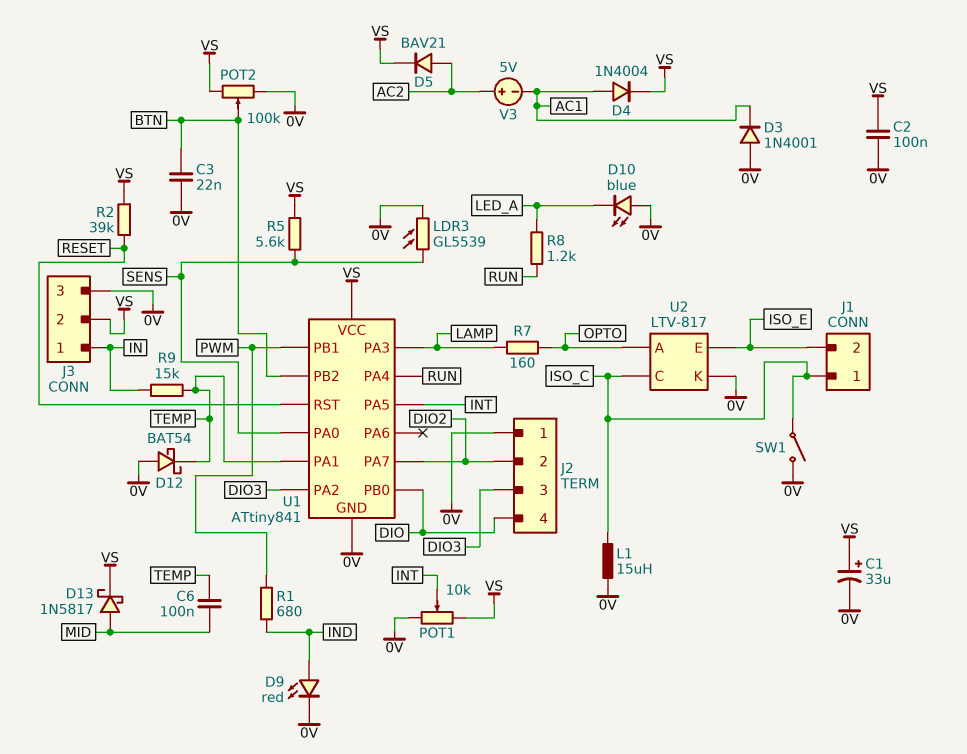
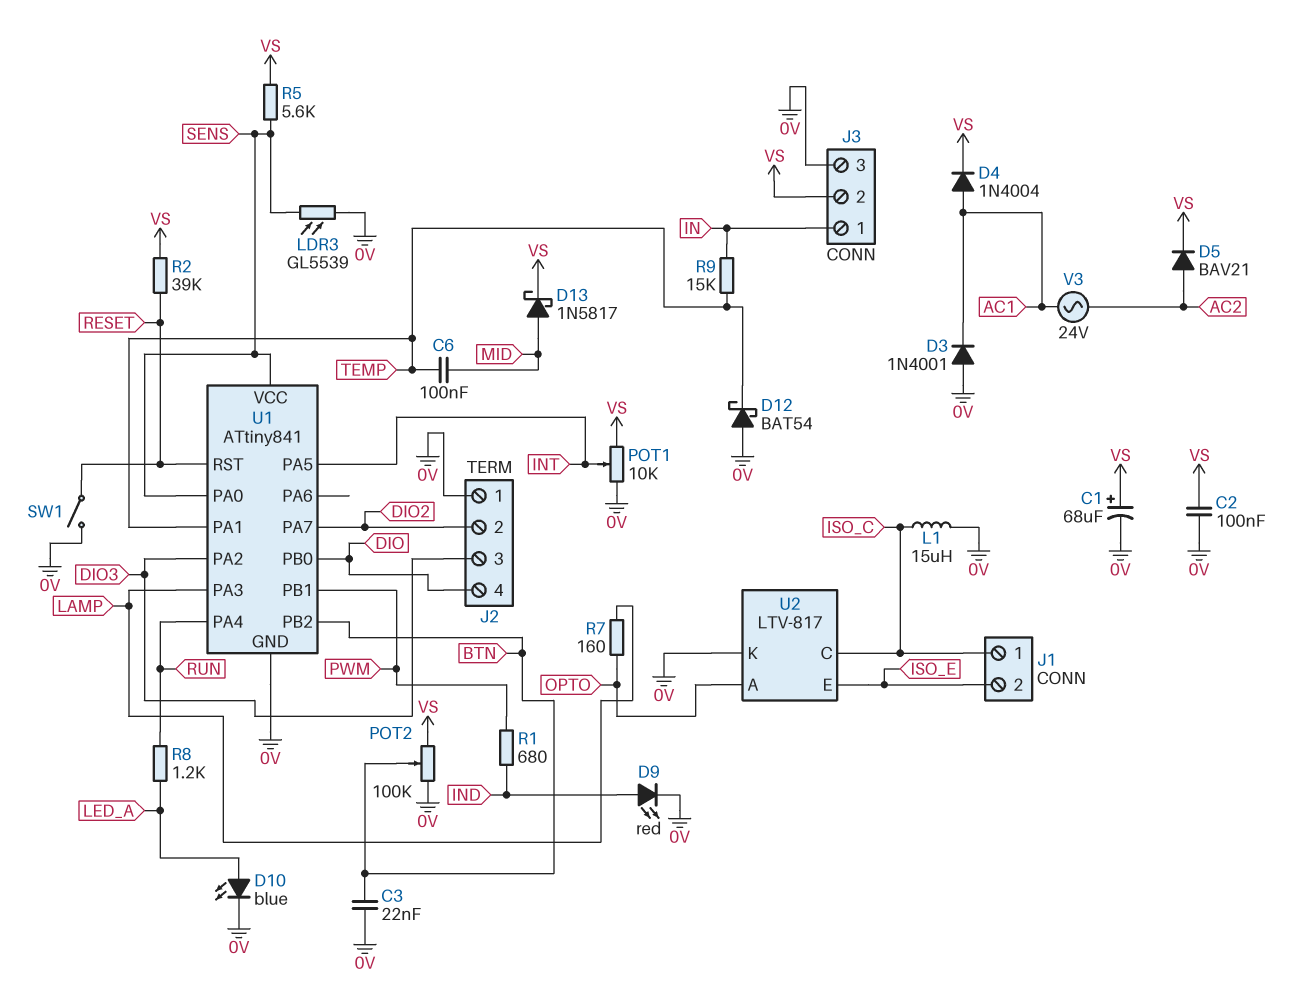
C1: 33uF (plus VS, minus 0V) -> 68uF (plus VS, minus 0V)
D10: LED blue (A 0V, K LED_A) -> LED blue (A LED_A, K 0V)
SW1: switch (0V, ISO_C) -> switch (0V, RESET)
U1 pin VCC: VS -> SENS
V3: 5V (plus AC2, minus AC1) -> AC 24V (AC1, AC2)

